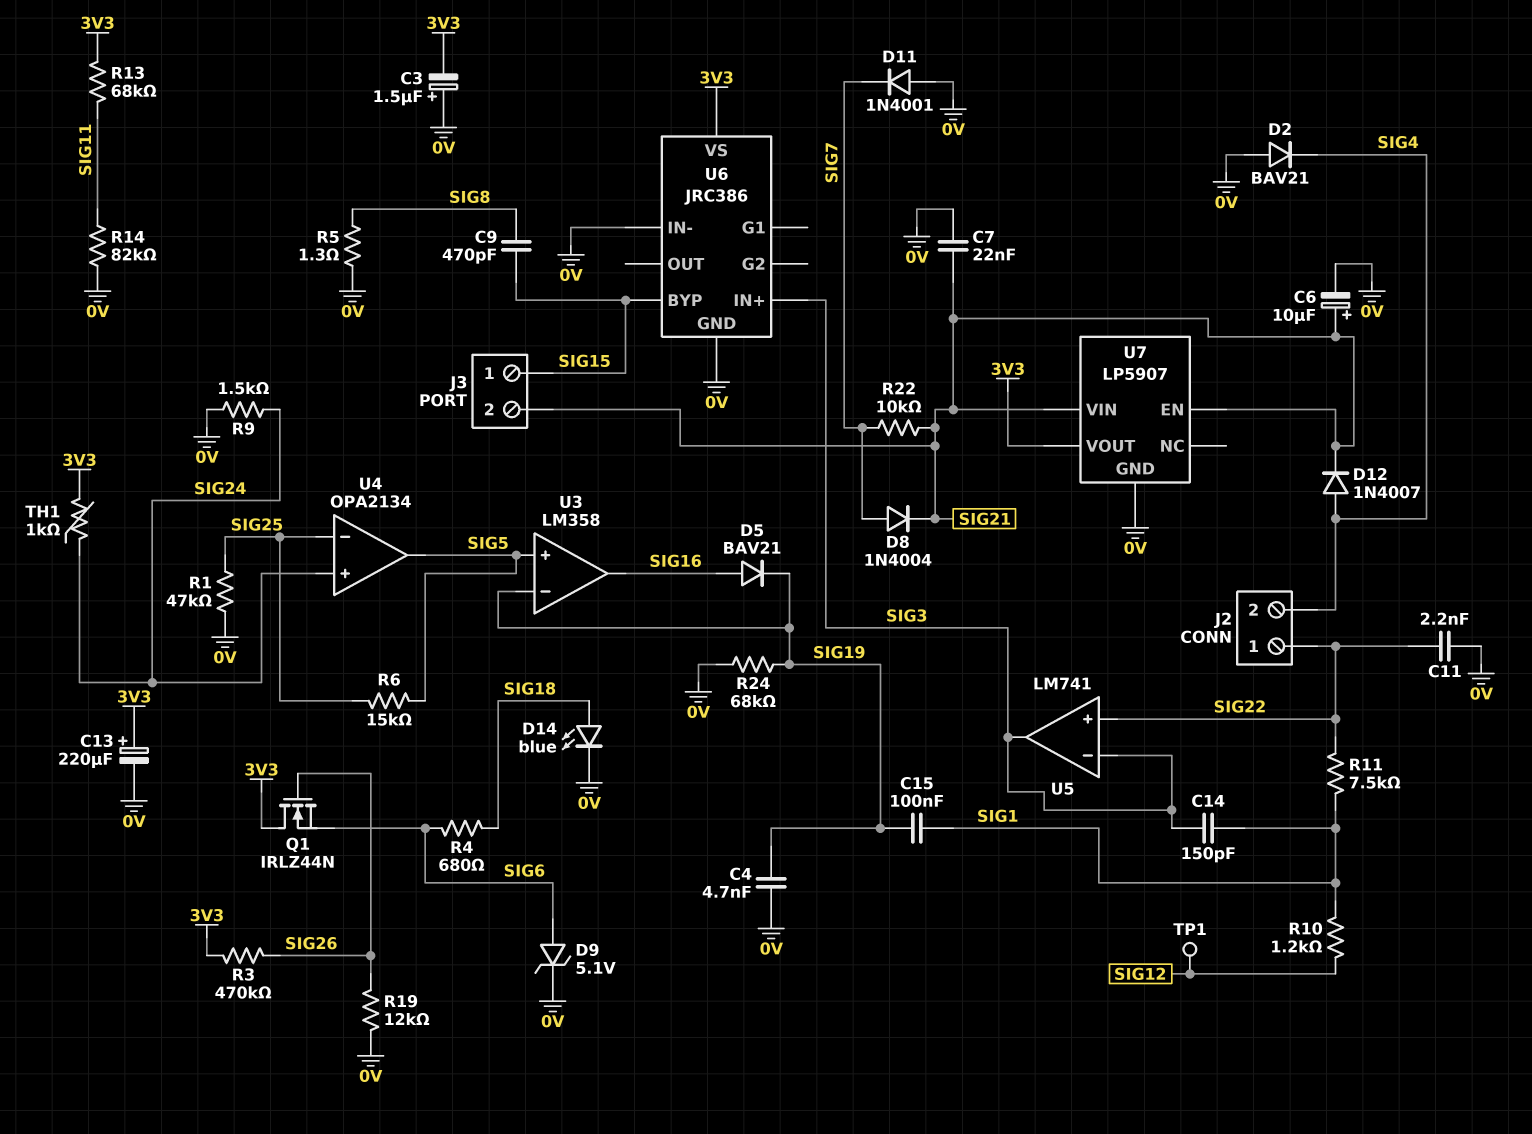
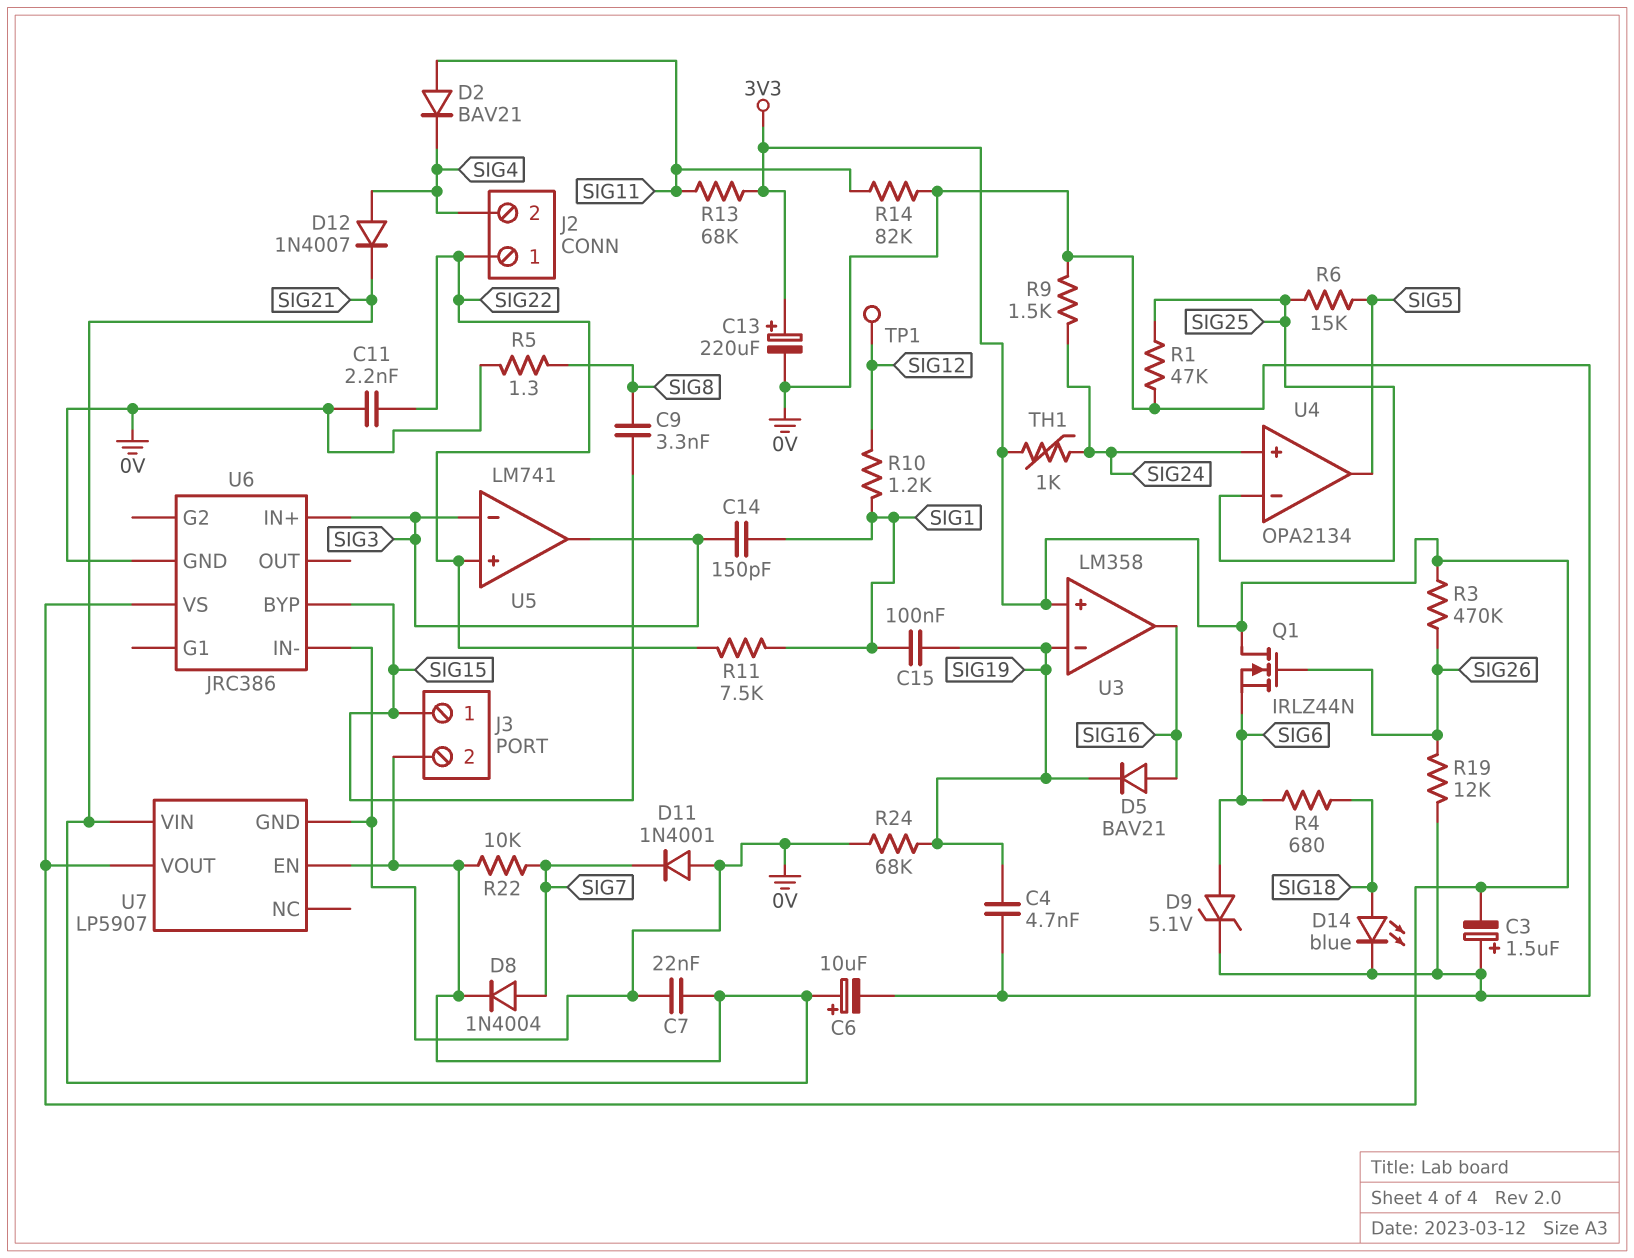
C9: 470pF (SIG8, SIG15) -> 3.3nF (SIG8, SIG15)
D2: diode BAV21 (A 0V, K SIG4) -> diode BAV21 (A SIG11, K SIG4)
U3 pin in+: SIG5 -> 3V3

